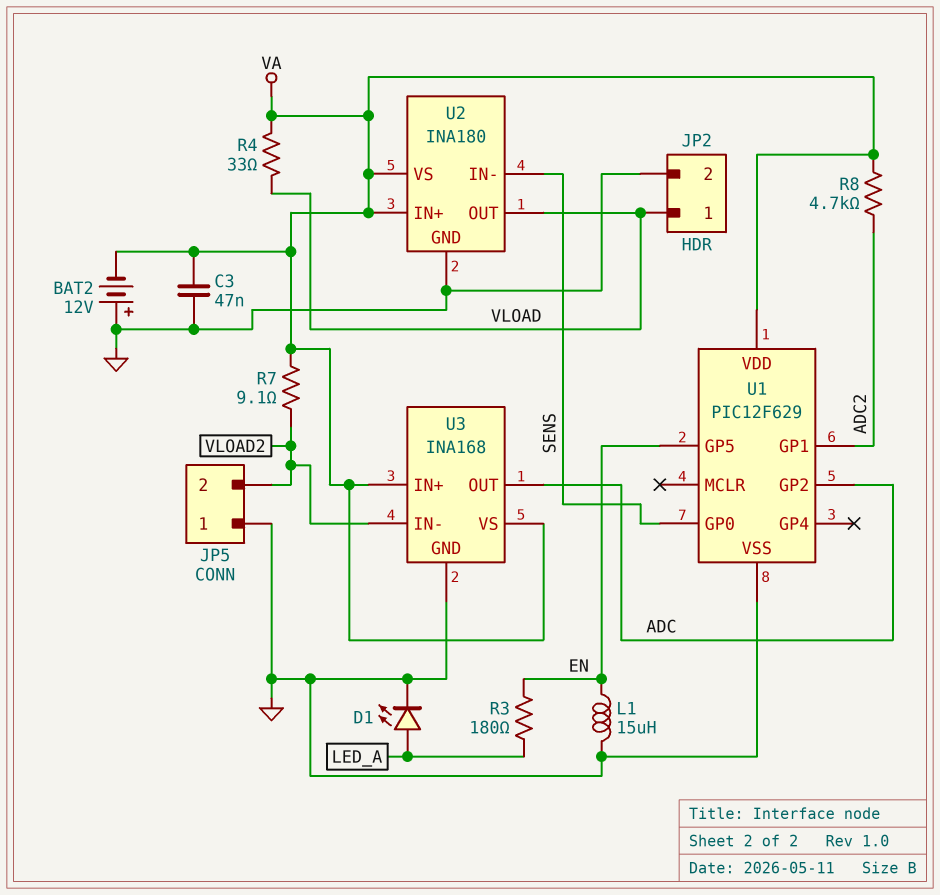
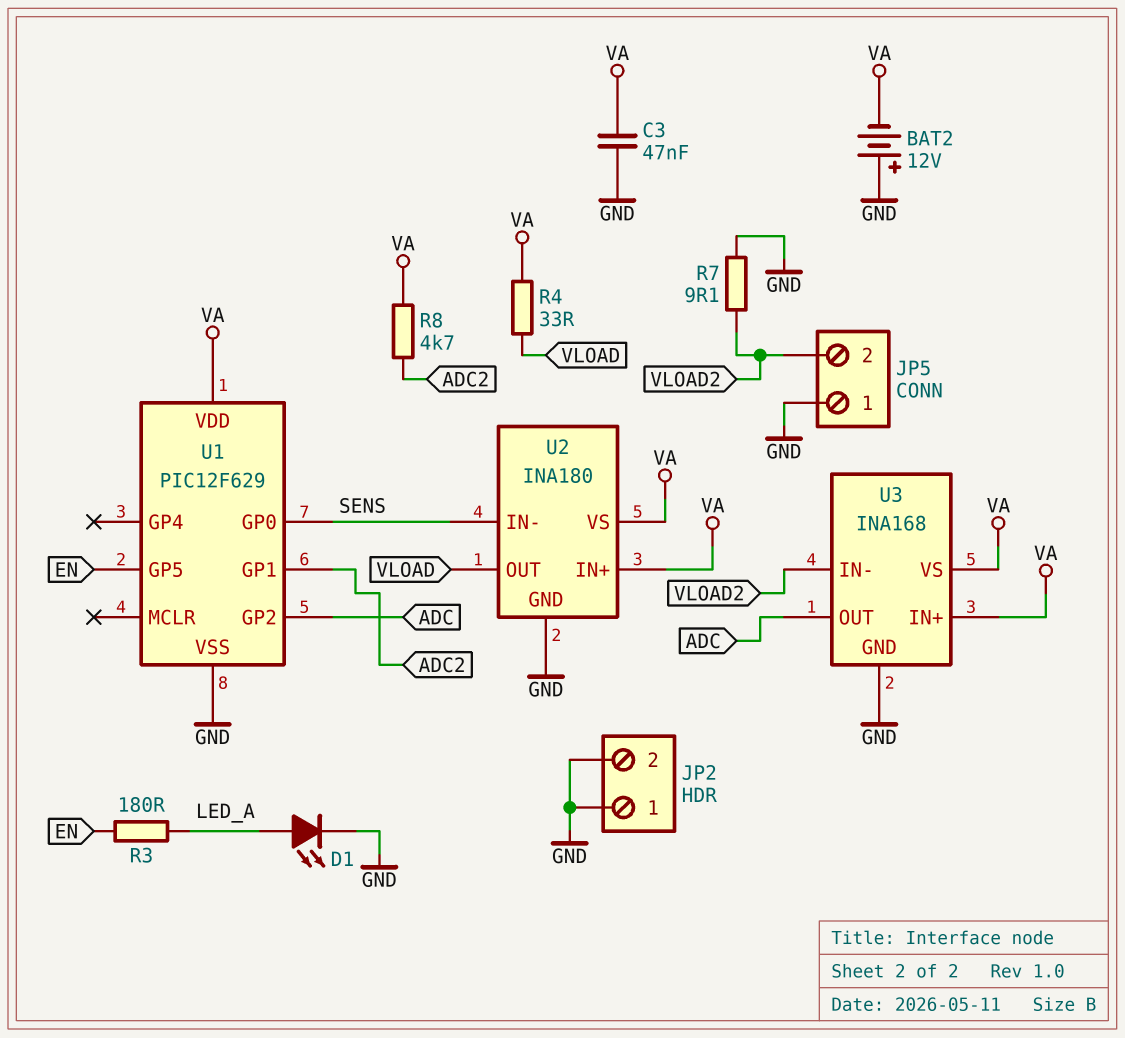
JP2 pin 1: VLOAD -> GND
L1: 15uH (EN, GND) -> none
R7: 9.1 (VA, VLOAD2) -> 9.1 (GND, VLOAD2)

